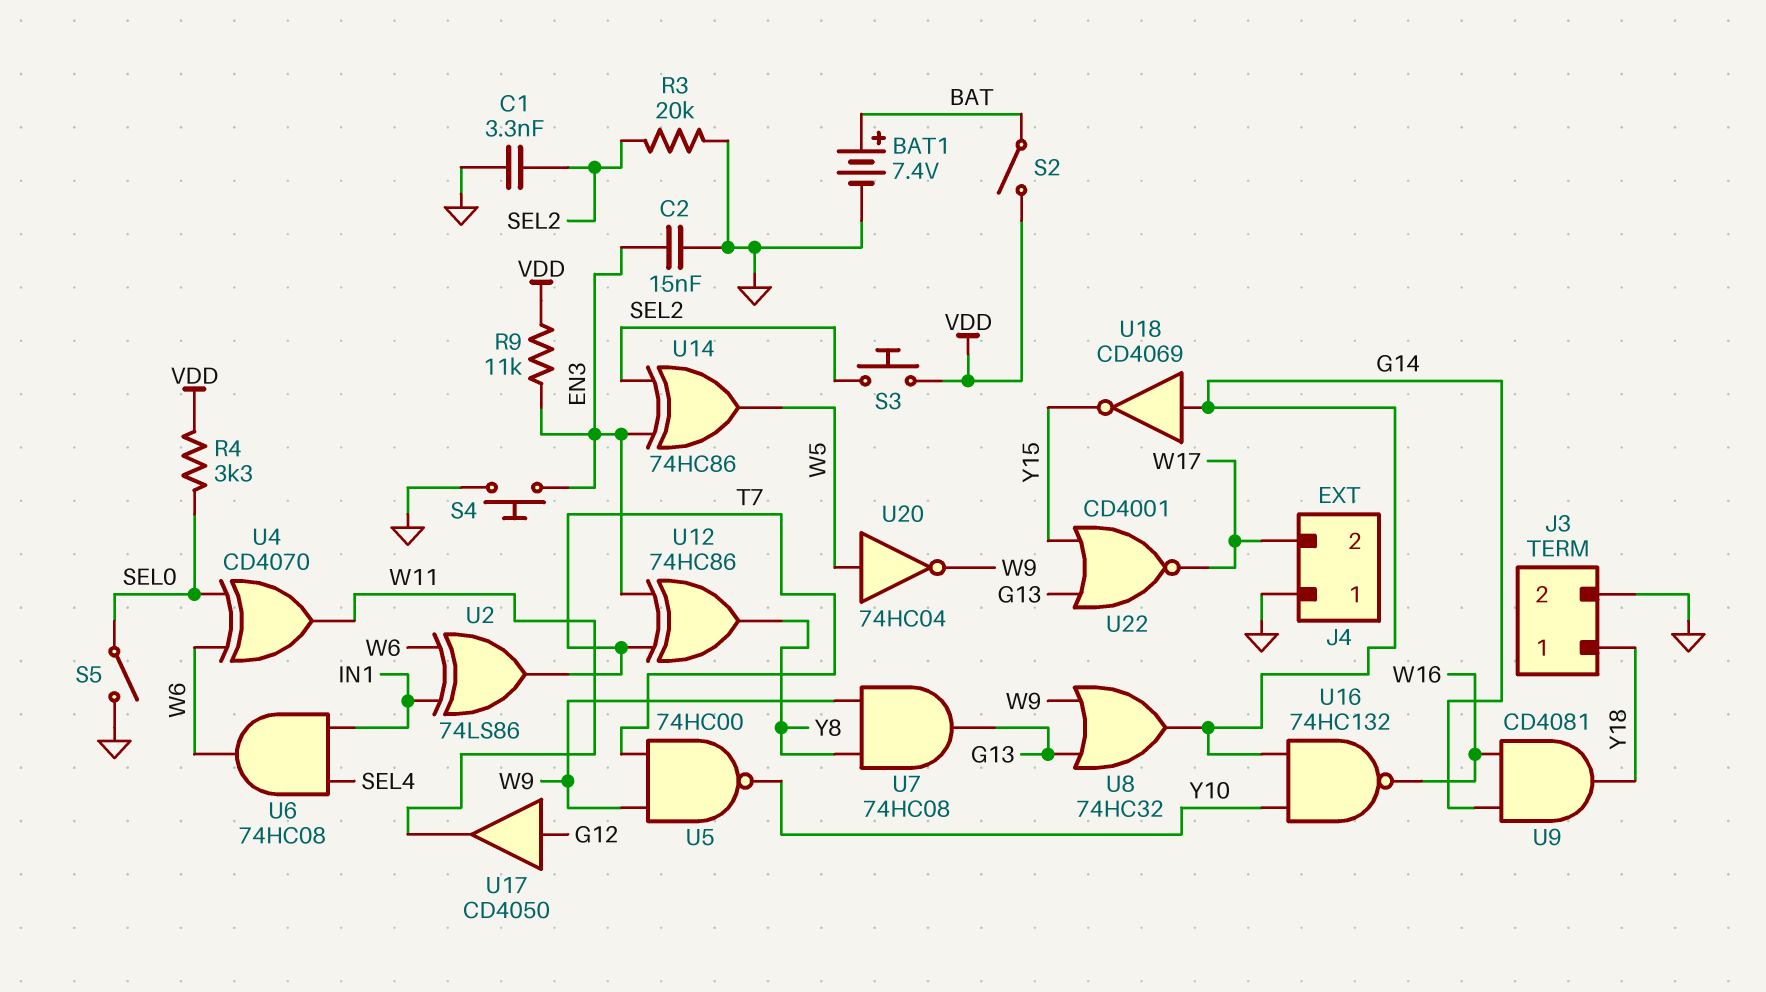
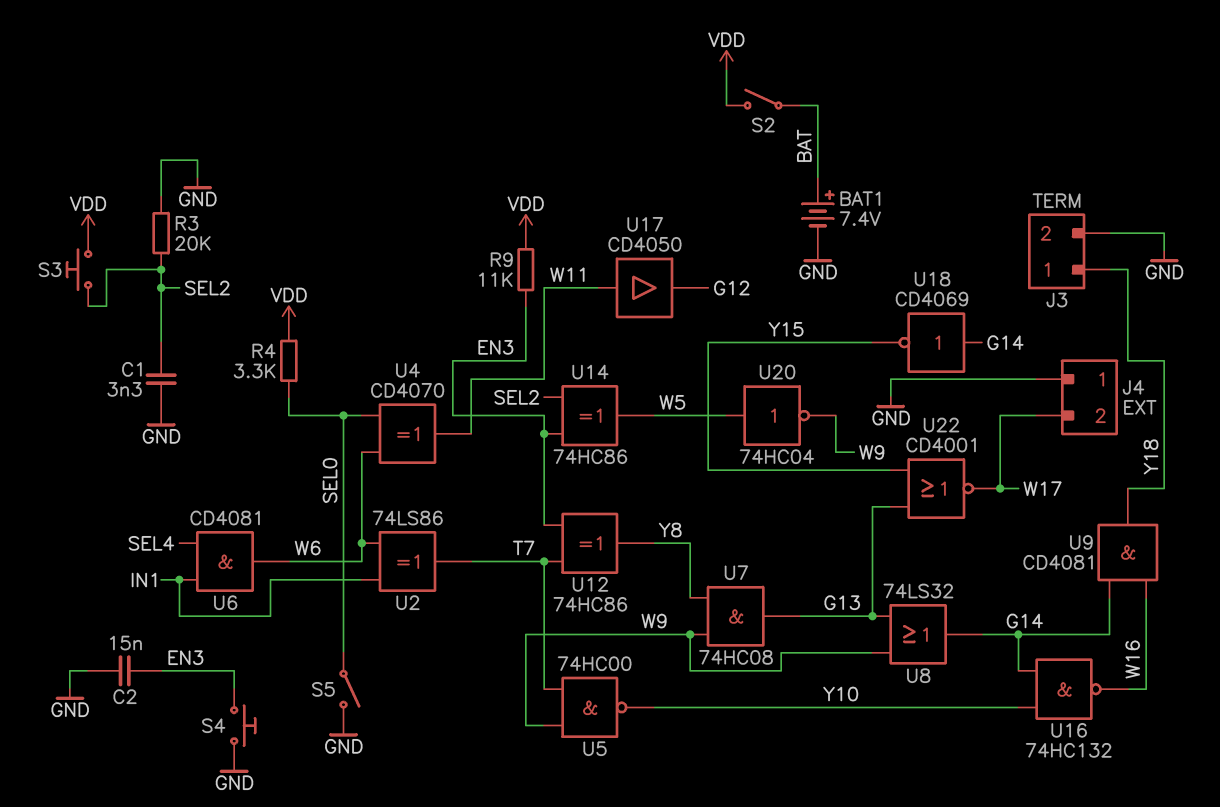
U6: AND 74HC08 (in IN1, in SEL4, out W6) -> AND CD4081 (in IN1, in SEL4, out W6)
U8: OR 74HC32 (in G13, in W9, out G14) -> OR 74LS32 (in G13, in W9, out G14)
U17: buffer CD4050 (in G12, out W11) -> buffer CD4050 (in W11, out G12)

